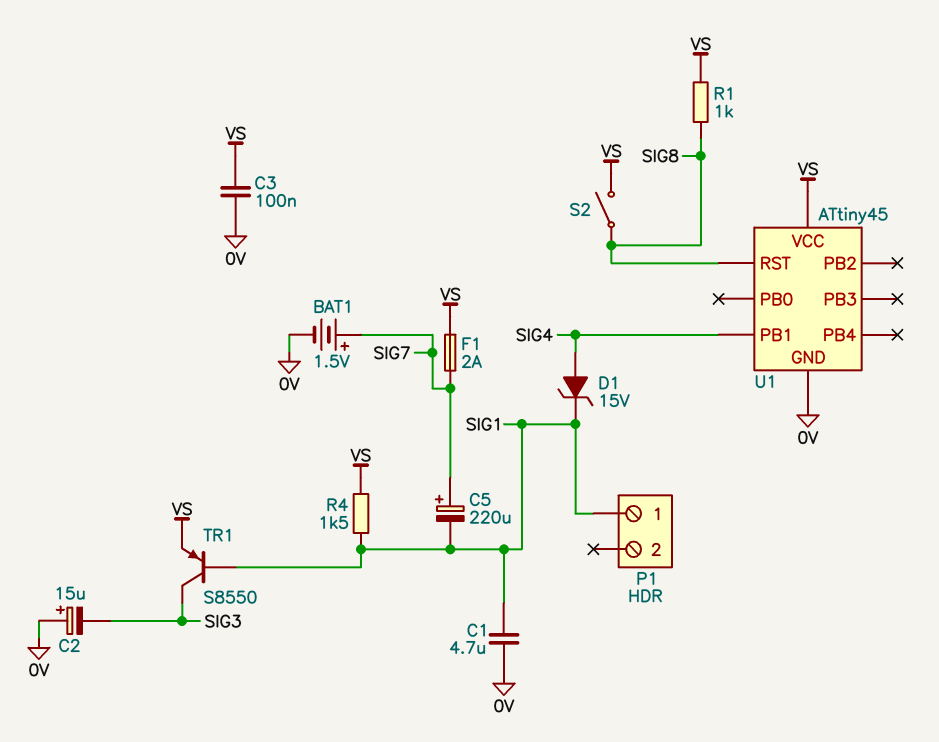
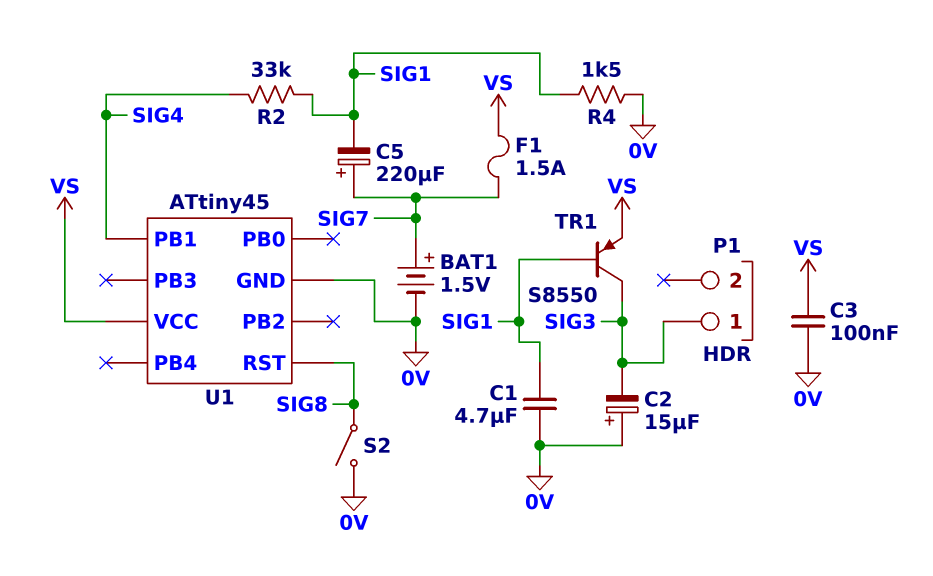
D1: zener 15V (A SIG4, K SIG1) -> none
F1: 2A (SIG7, VS) -> 1.5A (SIG7, VS)
P1 pin 1: SIG1 -> SIG3
R1: 1k (SIG8, VS) -> none
R2: none -> 33k (SIG1, SIG4)
R4: 1.5k (SIG1, VS) -> 1.5k (0V, SIG1)
S2: switch (SIG8, VS) -> switch (0V, SIG8)

